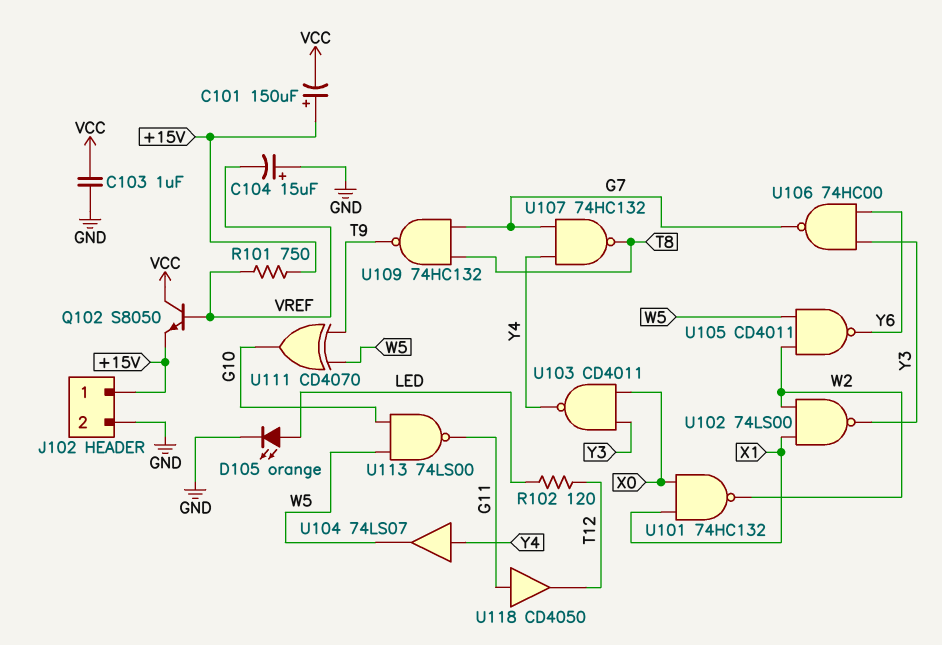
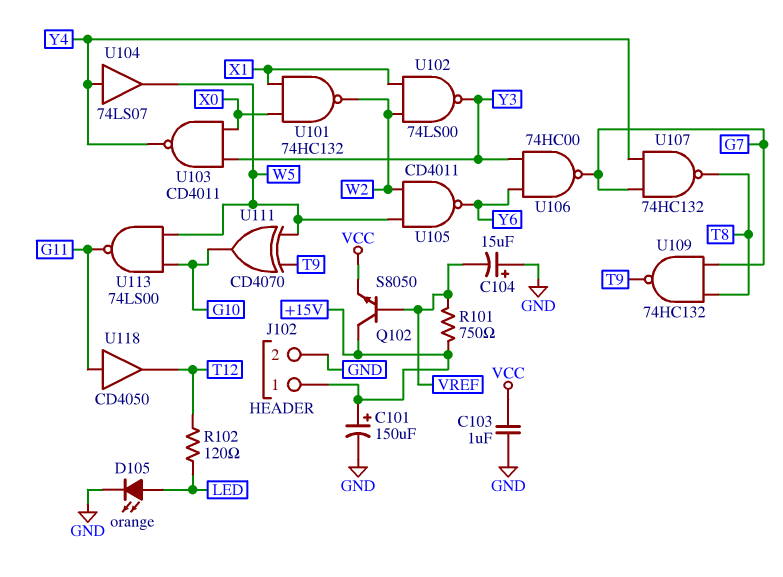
C101: 150uF (plus +15V, minus VCC) -> 150uF (plus +15V, minus GND)
Q102: NPN S8050 (B VREF, C VCC, E +15V) -> NPN S8050 (B VREF, C +15V, E VCC)

